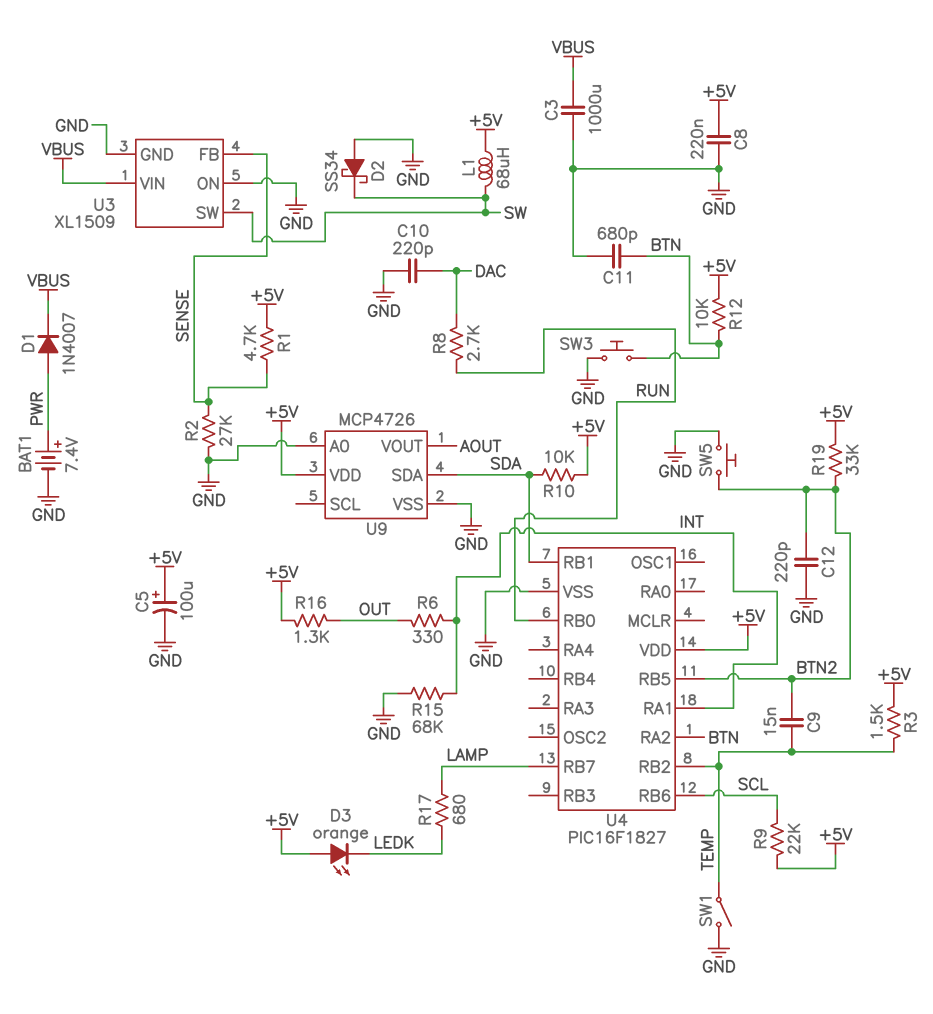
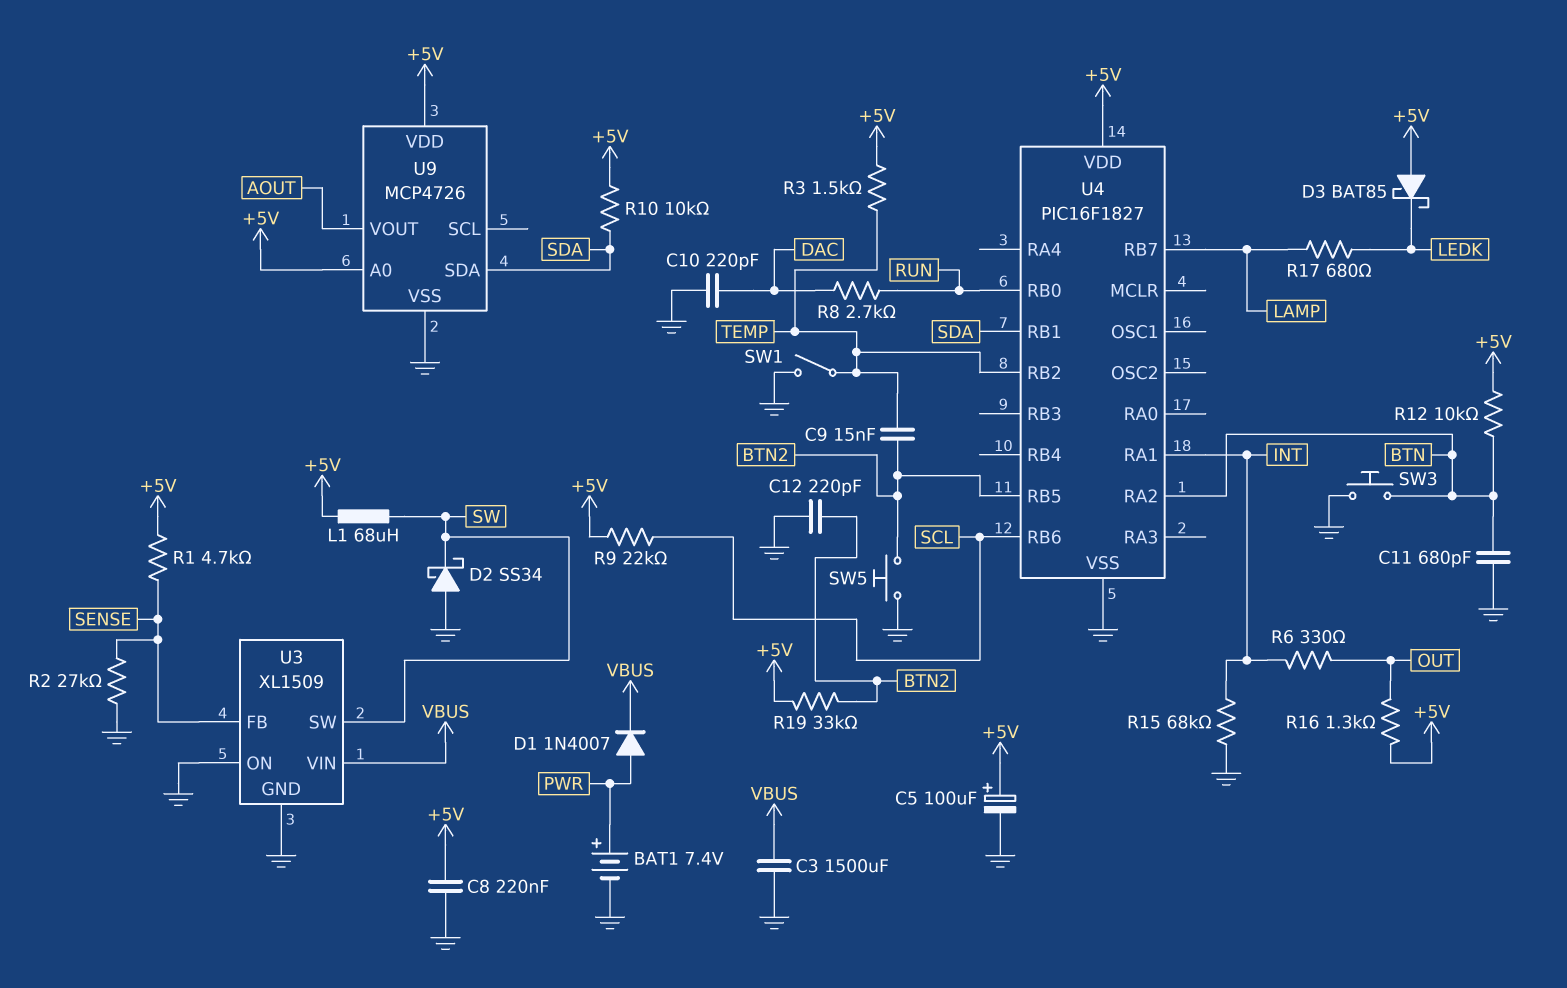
C3: 1000uF (GND, VBUS) -> 1500uF (GND, VBUS)
D3: LED orange (A +5V, K LEDK) -> schottky BAT85 (A +5V, K LEDK)
U9 pin A0: GND -> +5V

